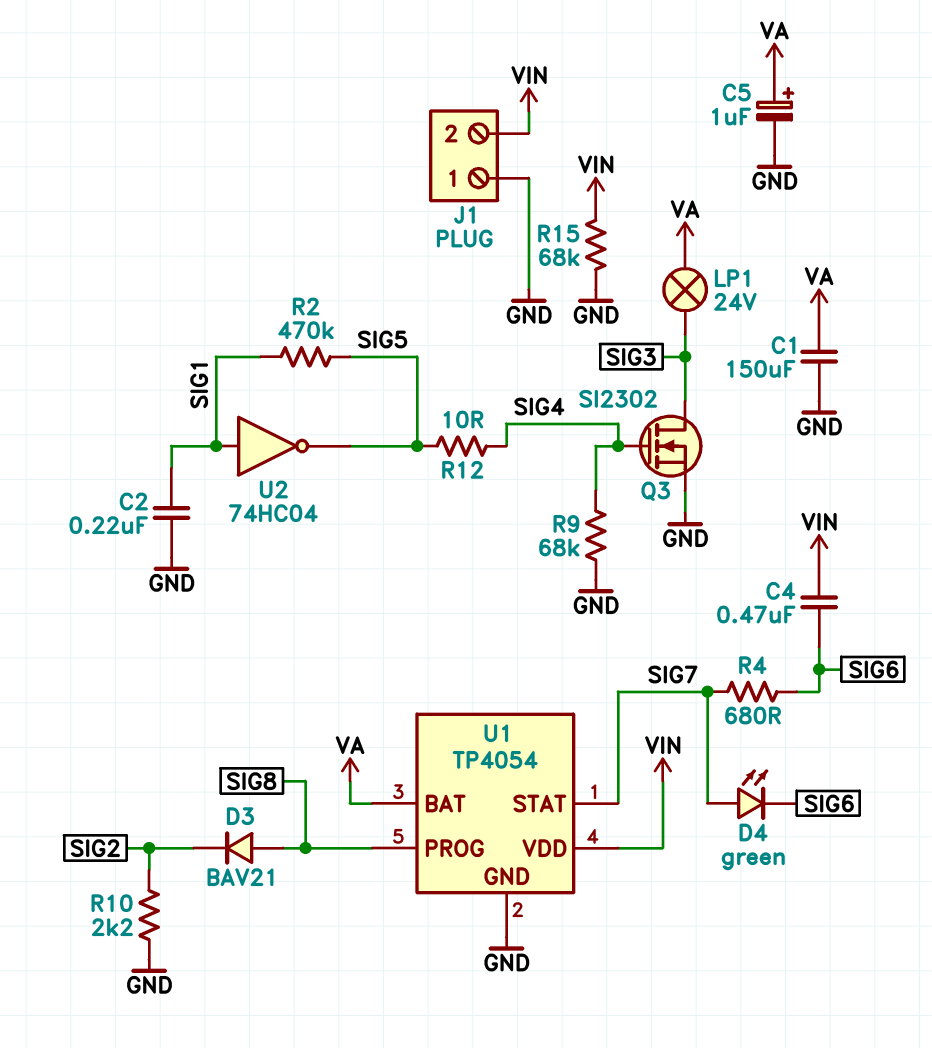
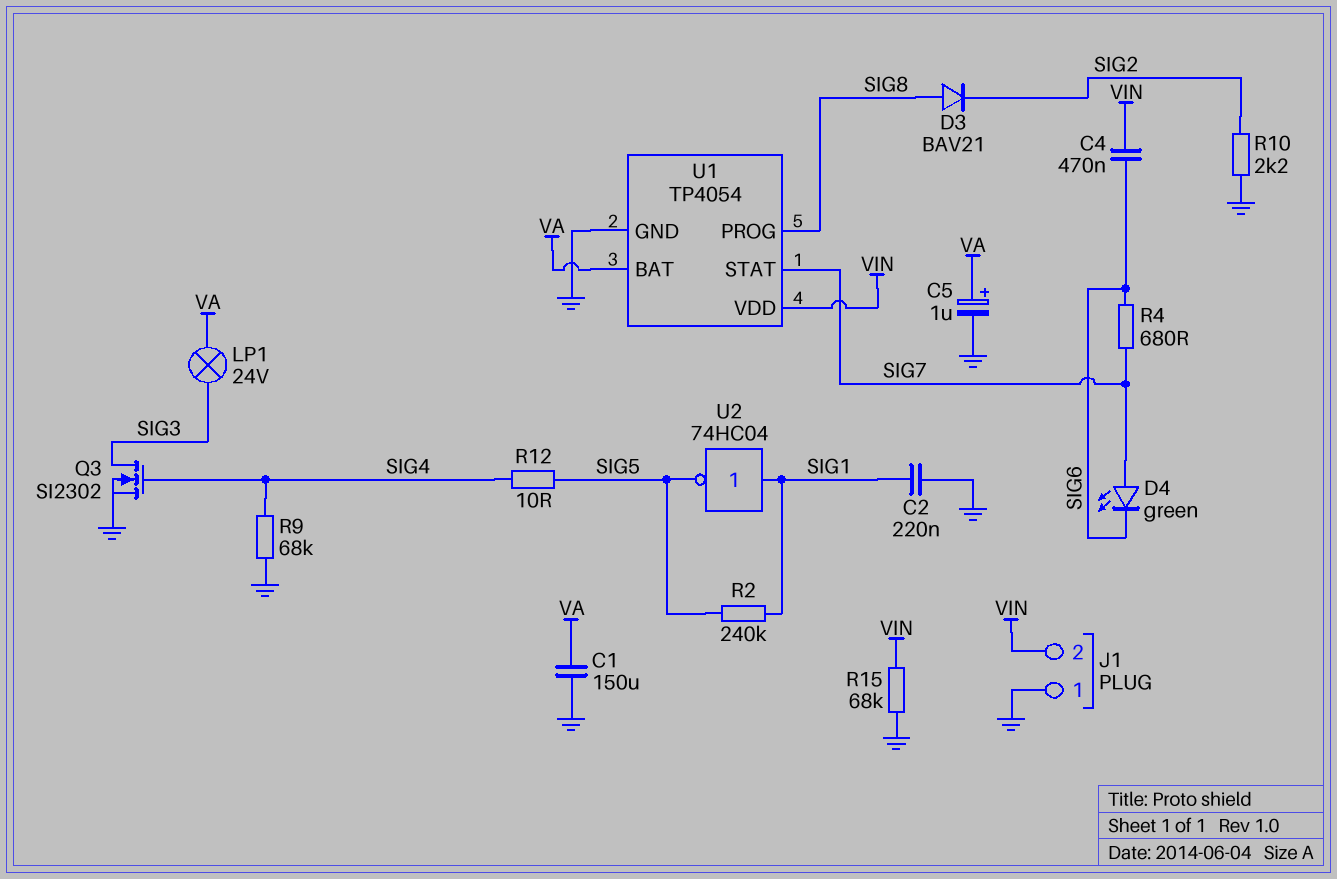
R2: 470k (SIG1, SIG5) -> 240k (SIG1, SIG5)

